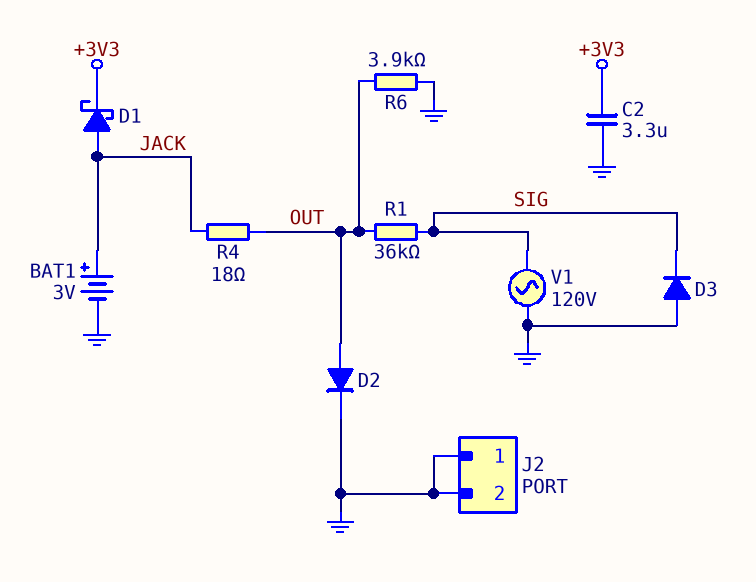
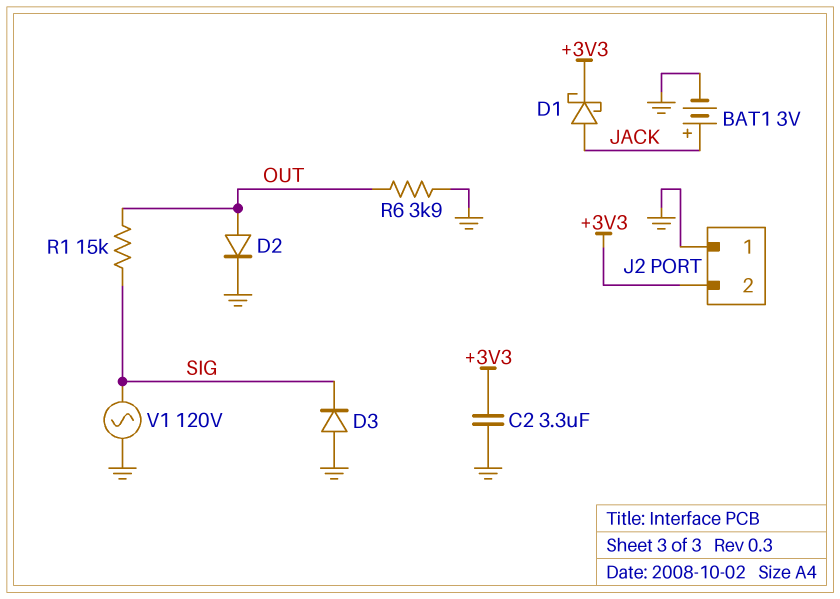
J2 pin 2: GND -> +3V3
R1: 36k (OUT, SIG) -> 15k (OUT, SIG)
R4: 18 (JACK, OUT) -> none

